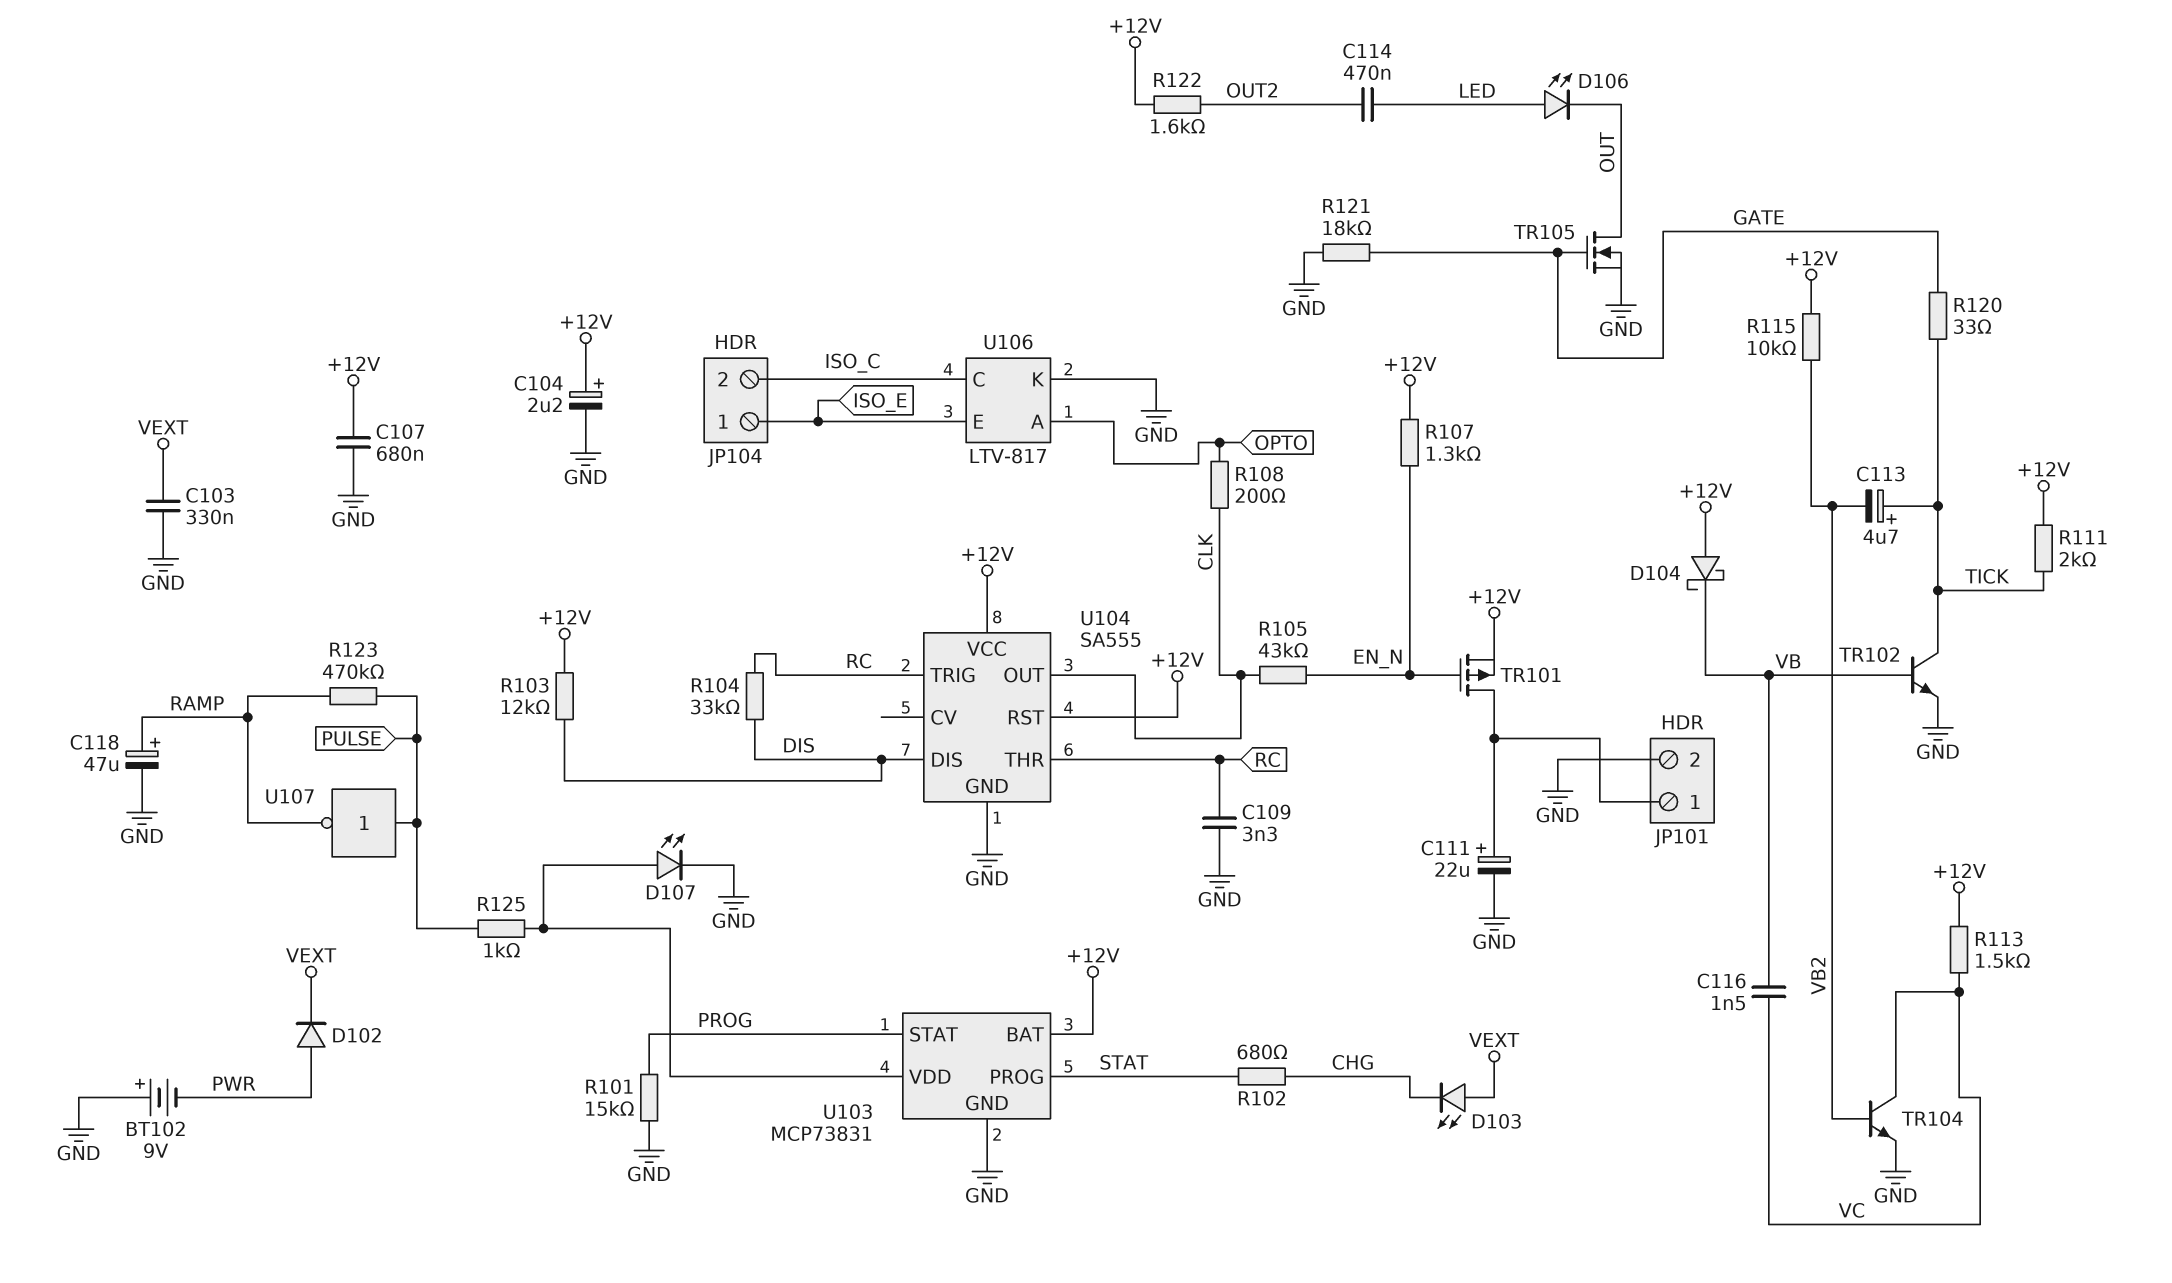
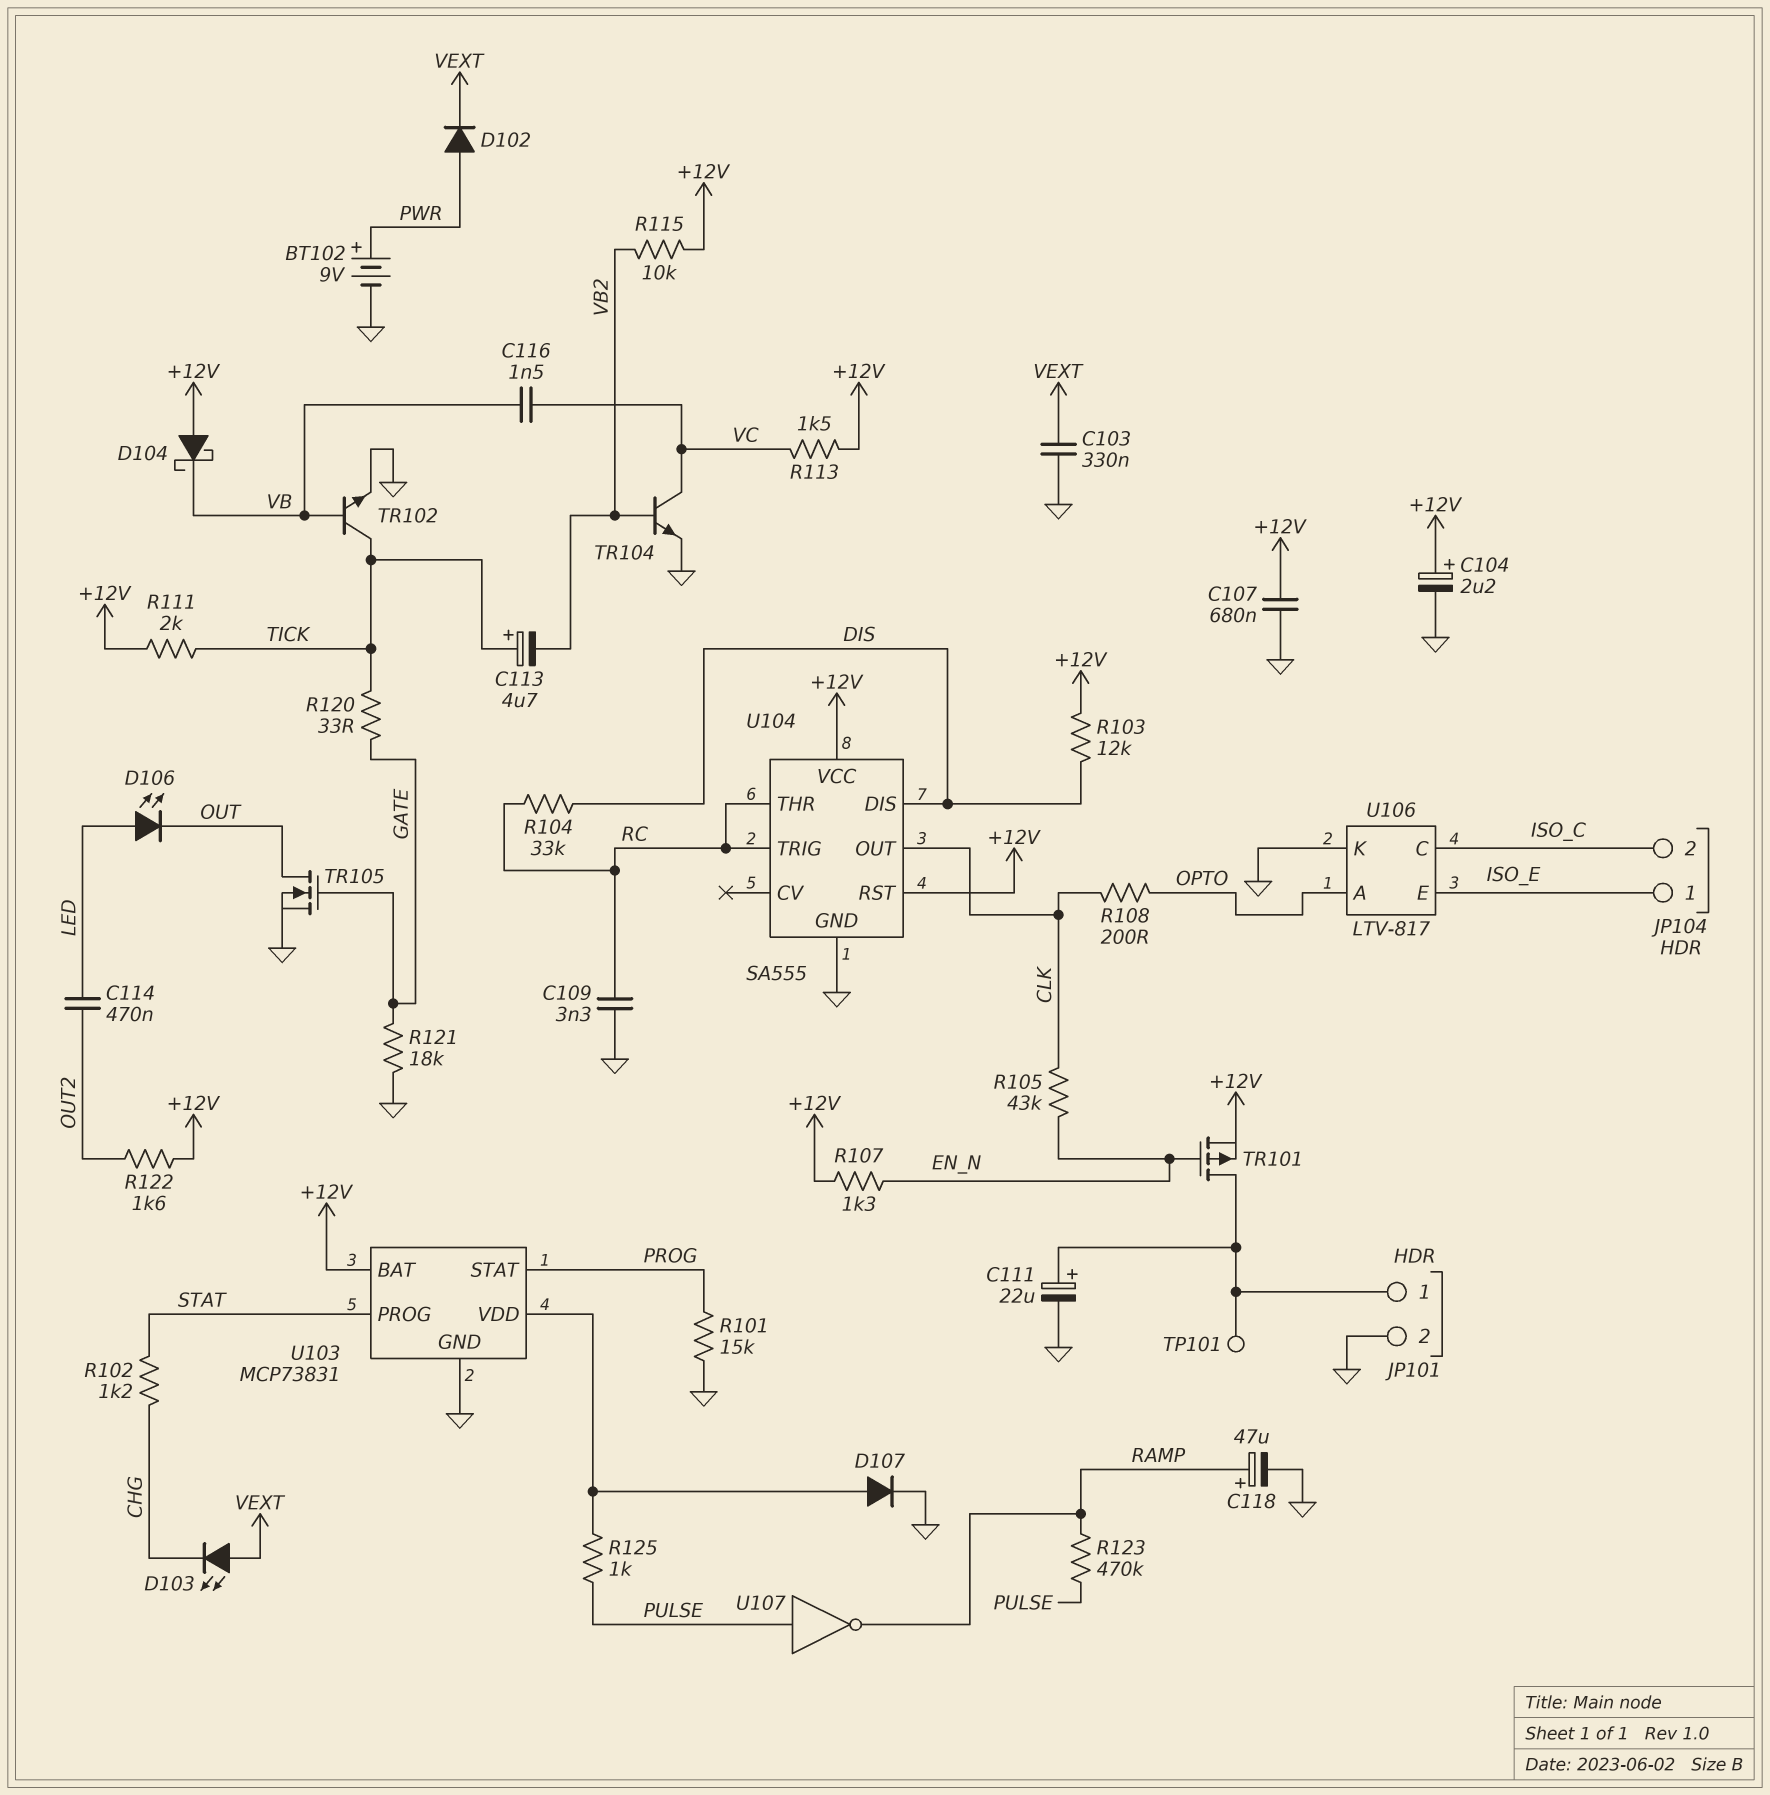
BT102: 9V (plus GND, minus PWR) -> 9V (plus PWR, minus GND)
D107: LED (A U103/VDD, K GND) -> diode (A U103/VDD, K GND)
R102: 680 (CHG, STAT) -> 1.2k (CHG, STAT)
TP101: none -> test point (JP101/1)

